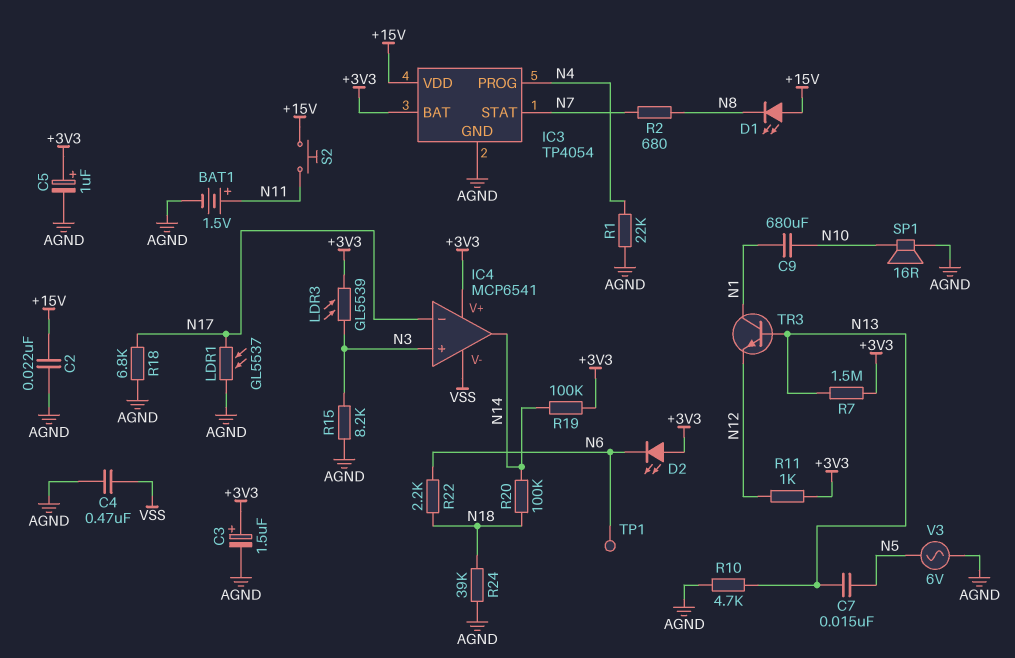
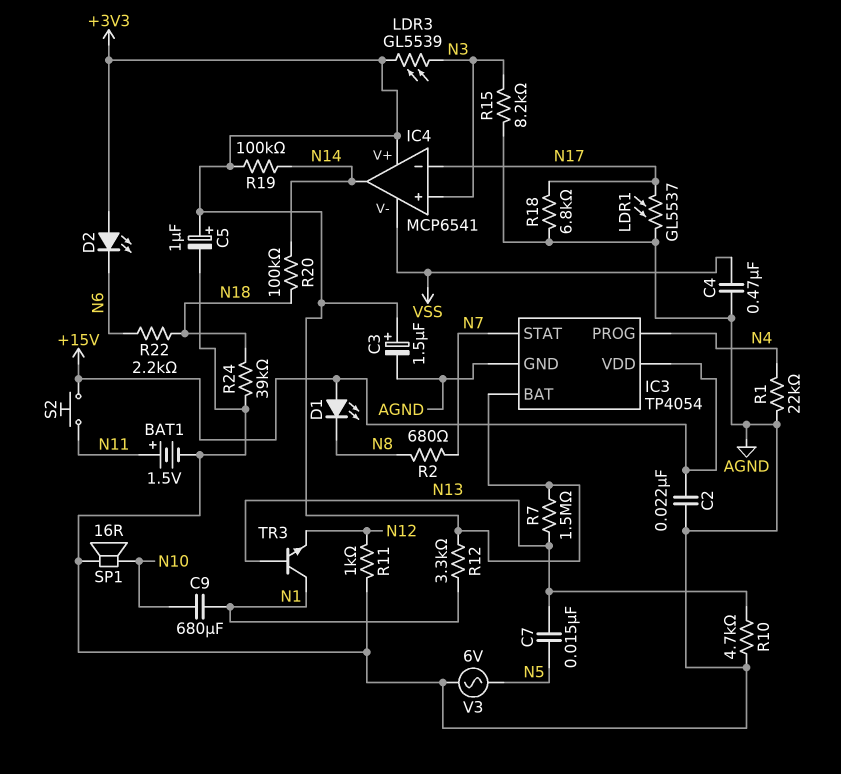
R11: 1k (+3V3, N12) -> 1k (AGND, N12)
R12: none -> 3.3k (+3V3, N1)
TP1: test point (N6) -> none

